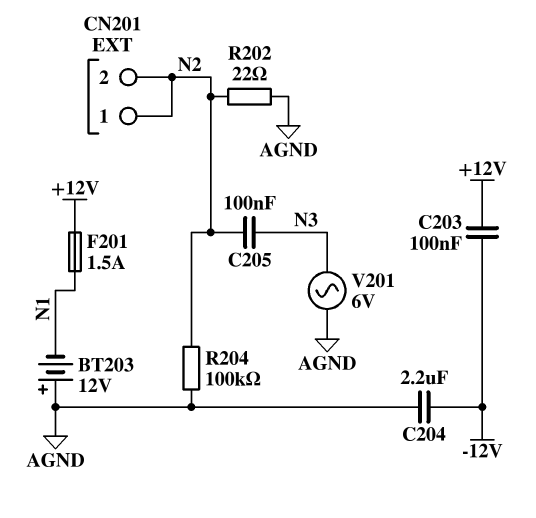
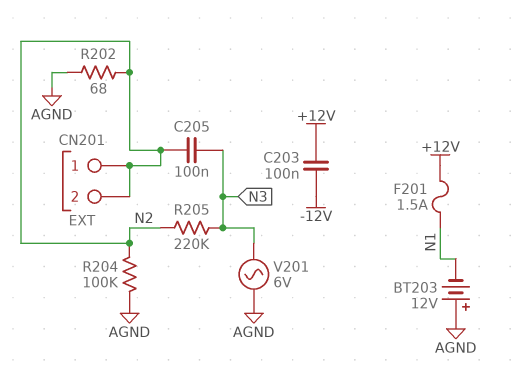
C204: 2.2uF (-12V, AGND) -> none
R202: 22 (AGND, N2) -> 68 (AGND, N2)
R205: none -> 220k (N2, N3)

